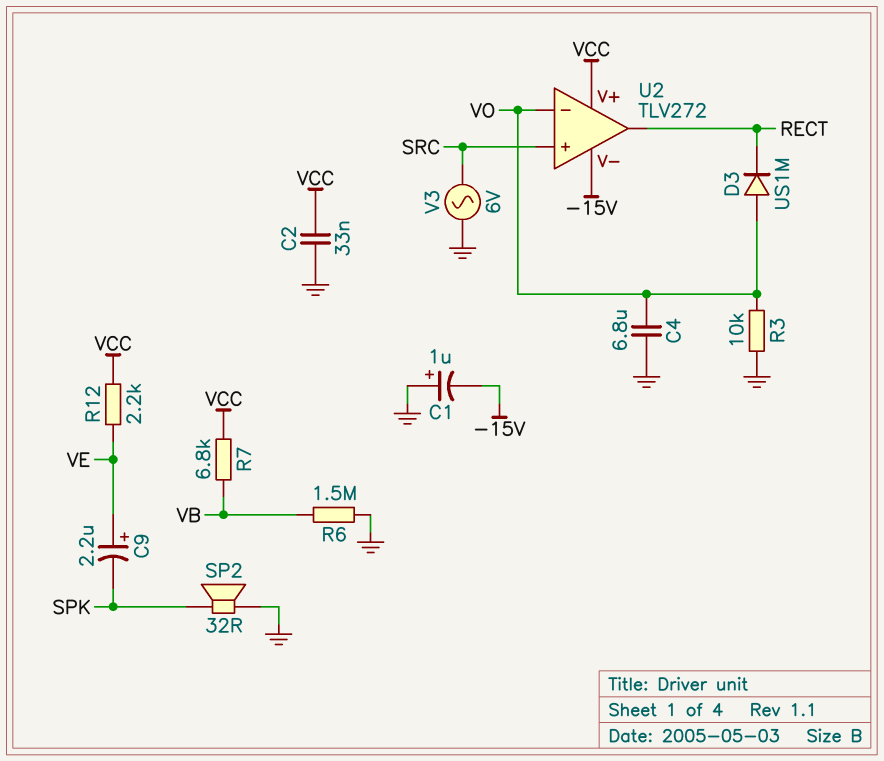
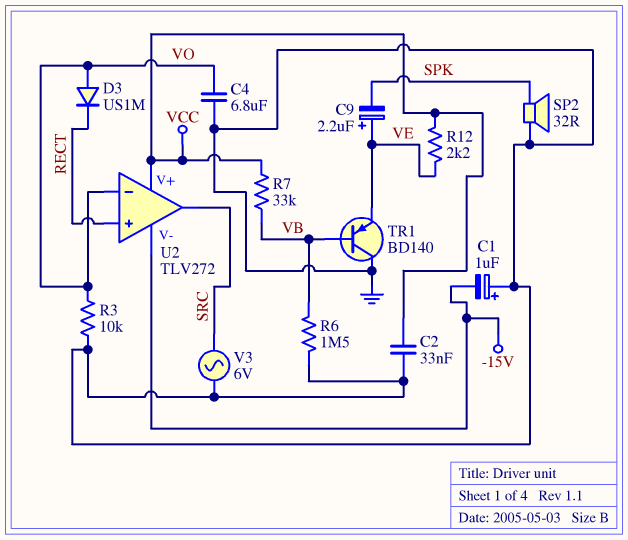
R7: 6.8k (VB, VCC) -> 33k (VB, VCC)
TR1: none -> PNP BD140 (B VB, C GND, E VE)
U2 pin in+: SRC -> RECT
U2 pin out: RECT -> SRC

